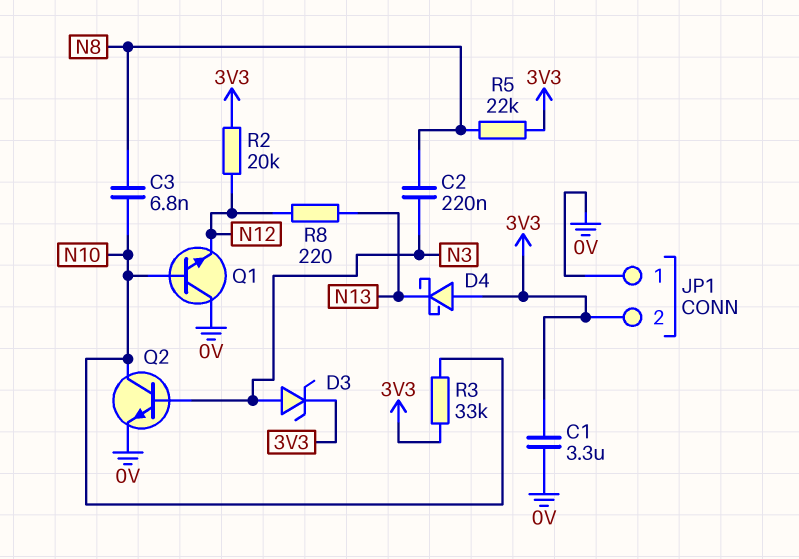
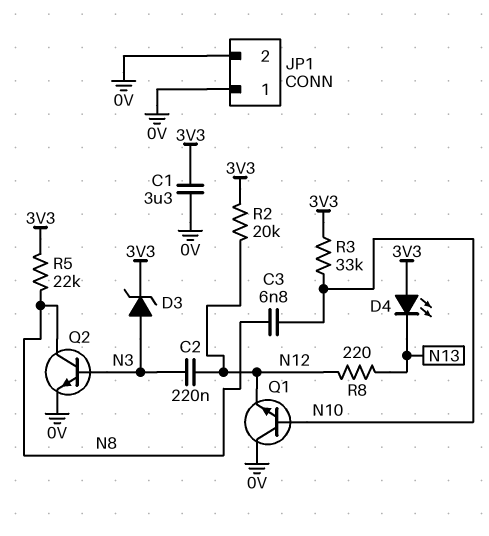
C2: 220nF (N3, N8) -> 220nF (N3, N12)
D4: schottky (A 3V3, K N13) -> LED (A 3V3, K N13)
JP1 pin 2: 3V3 -> 0V
Q2: NPN (B N3, C N10, E 0V) -> NPN (B N3, C N8, E 0V)

